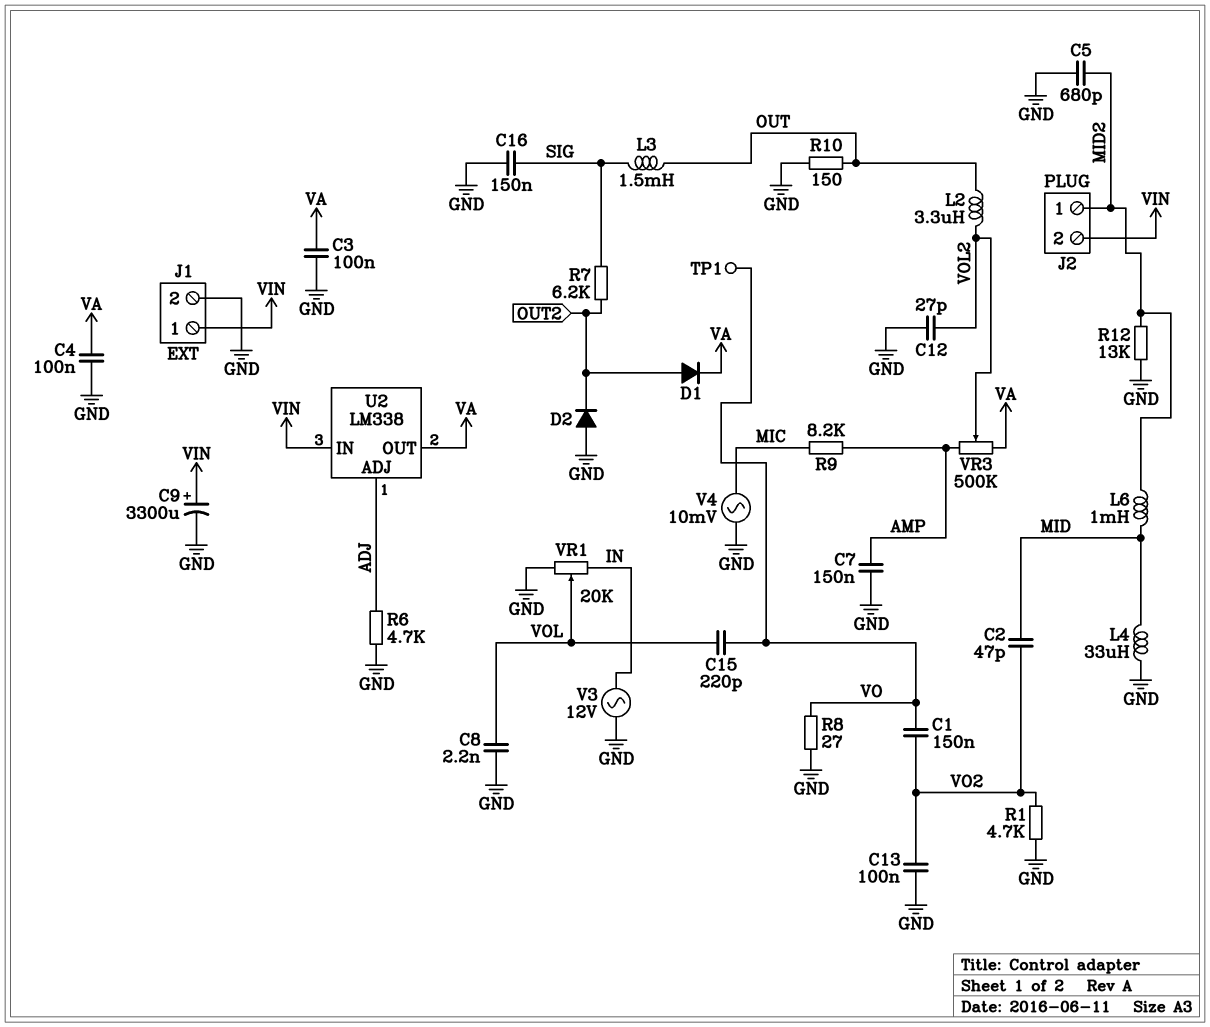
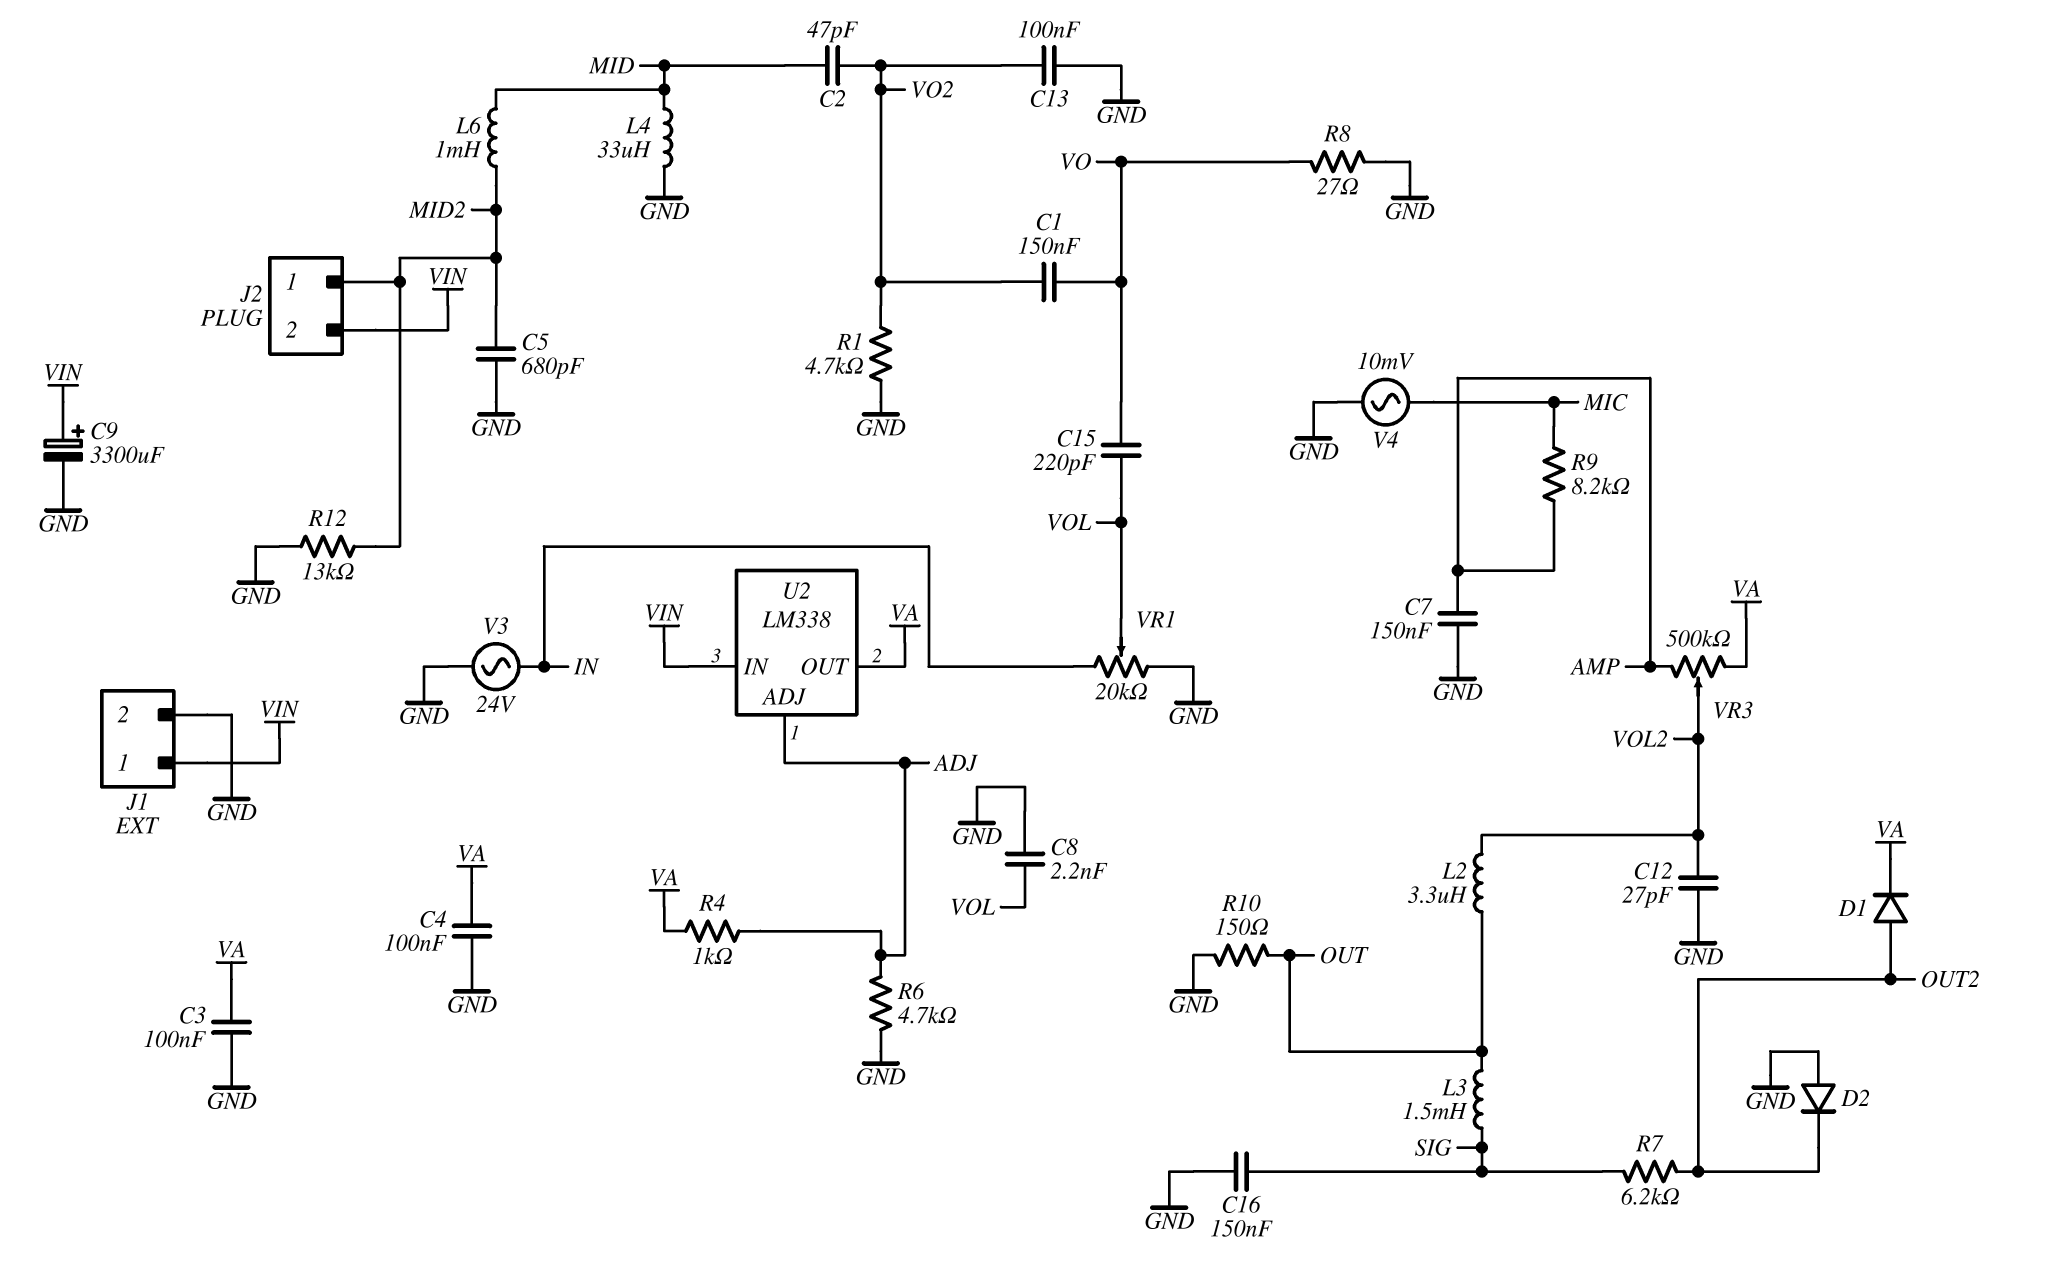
R4: none -> 1k (ADJ, VA)
TP1: test point (VO) -> none
V3: AC 12V (GND, IN) -> AC 24V (GND, IN)

